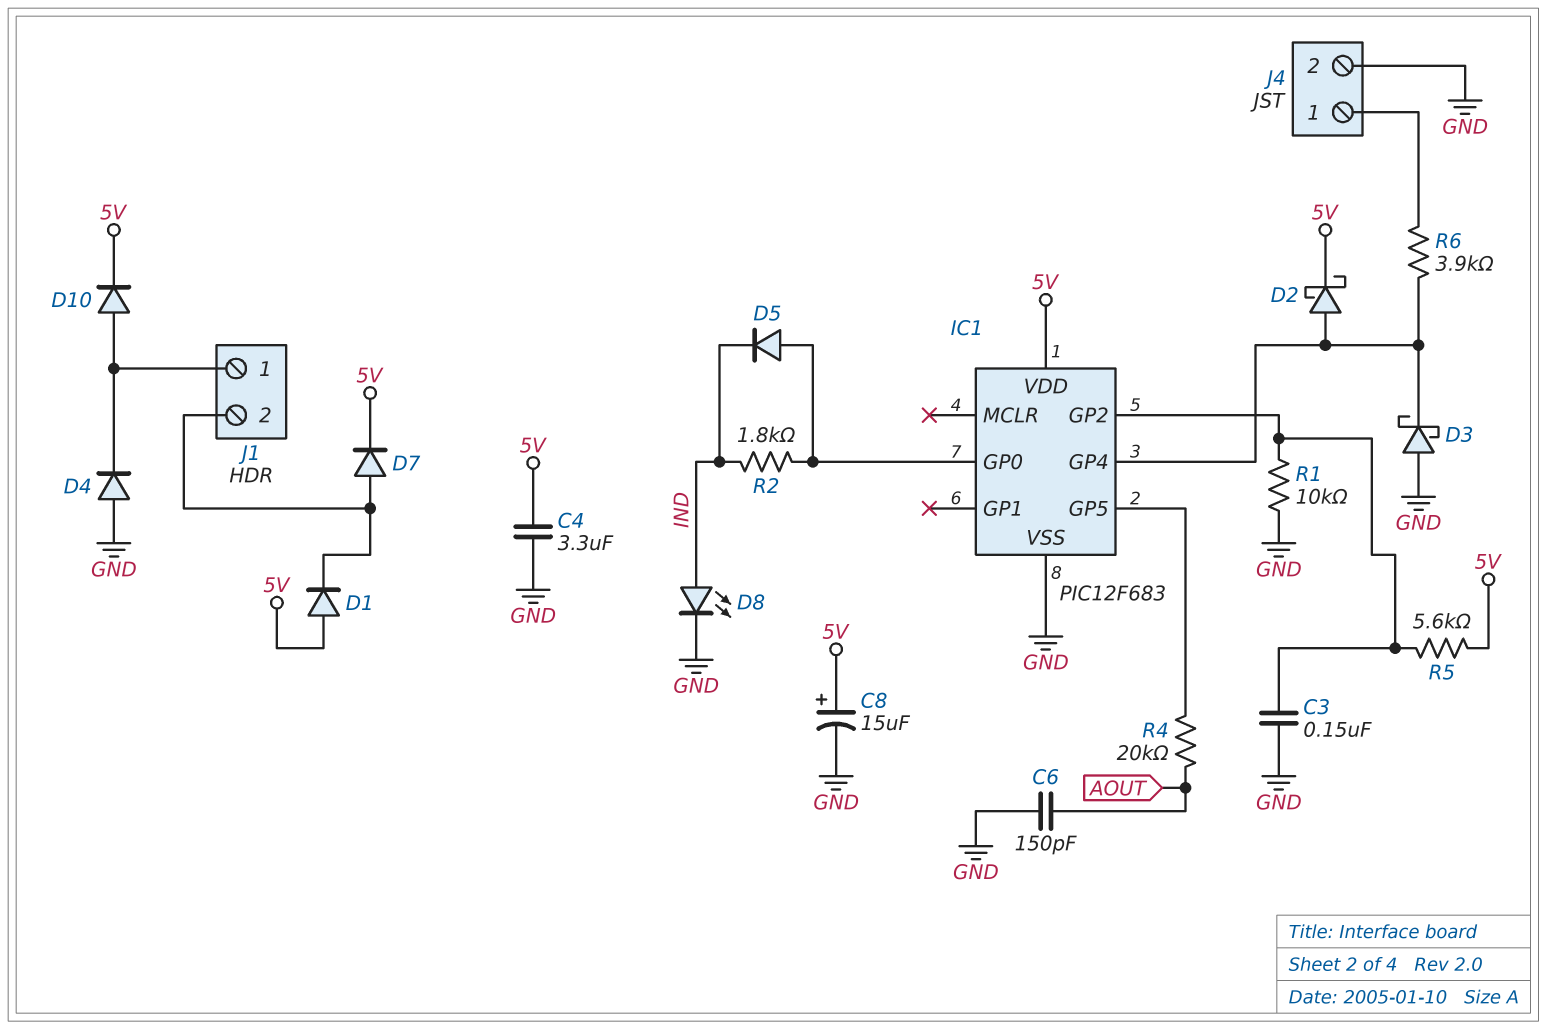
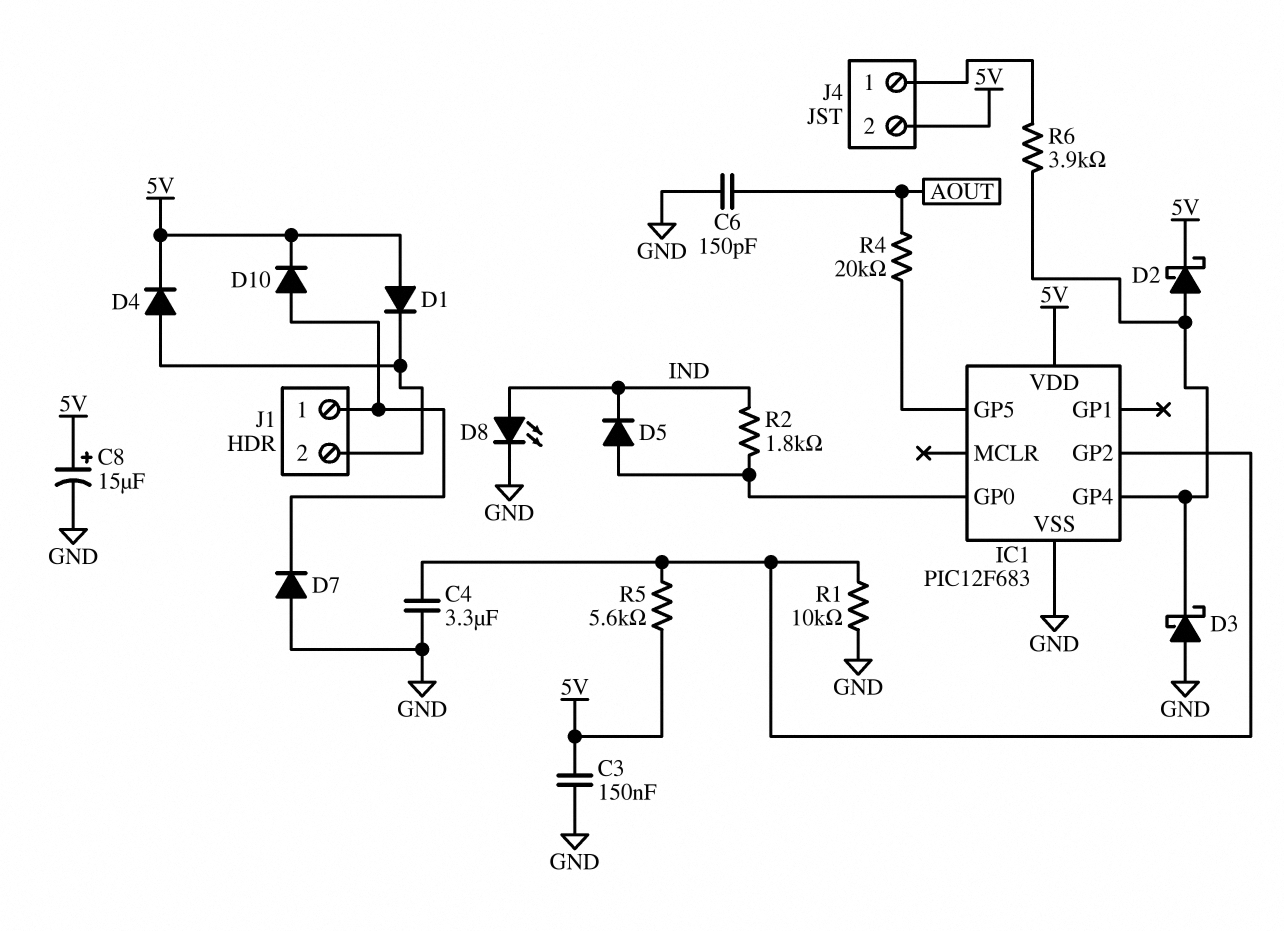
C3: 150nF (GND, IC1/GP2) -> 150nF (5V, GND)
C4: 3.3uF (5V, GND) -> 3.3uF (GND, IC1/GP2)
D4: diode (A GND, K J1/1) -> diode (A J1/2, K 5V)
D7: diode (A J1/2, K 5V) -> diode (A GND, K J1/1)
J4 pin 2: GND -> 5V

